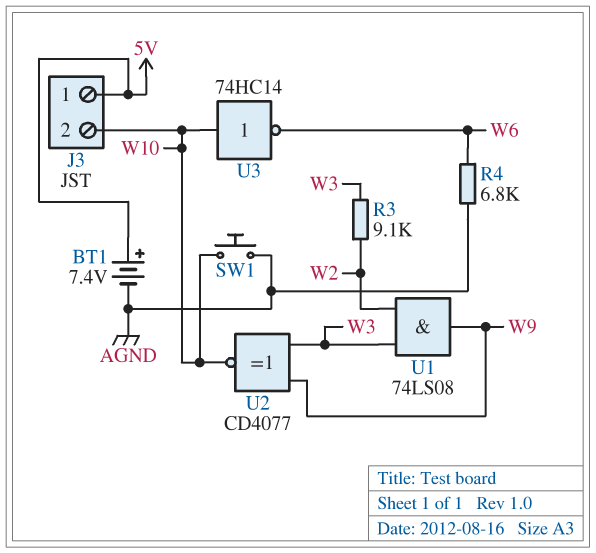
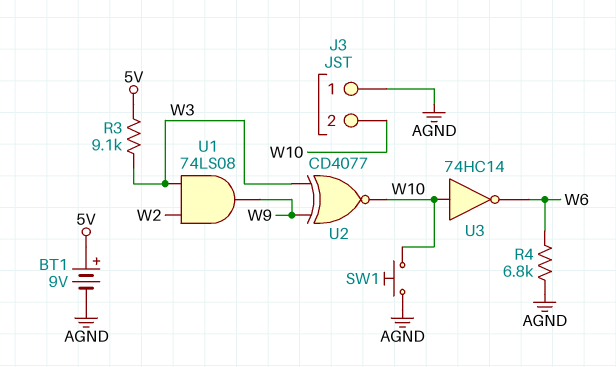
BT1: 7.4V (plus 5V, minus AGND) -> 9V (plus 5V, minus AGND)
J3 pin 1: 5V -> AGND
R3: 9.1k (W2, W3) -> 9.1k (5V, W3)

